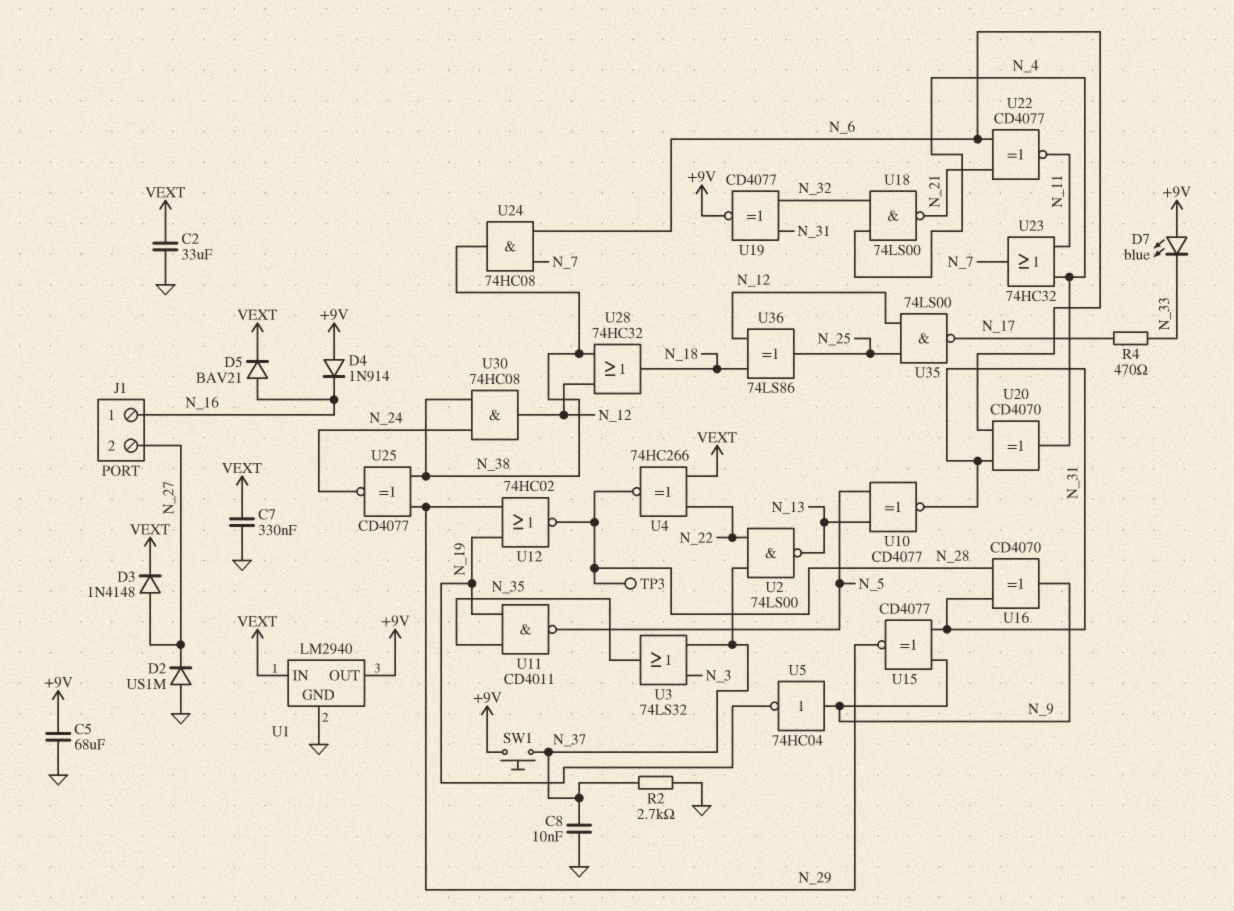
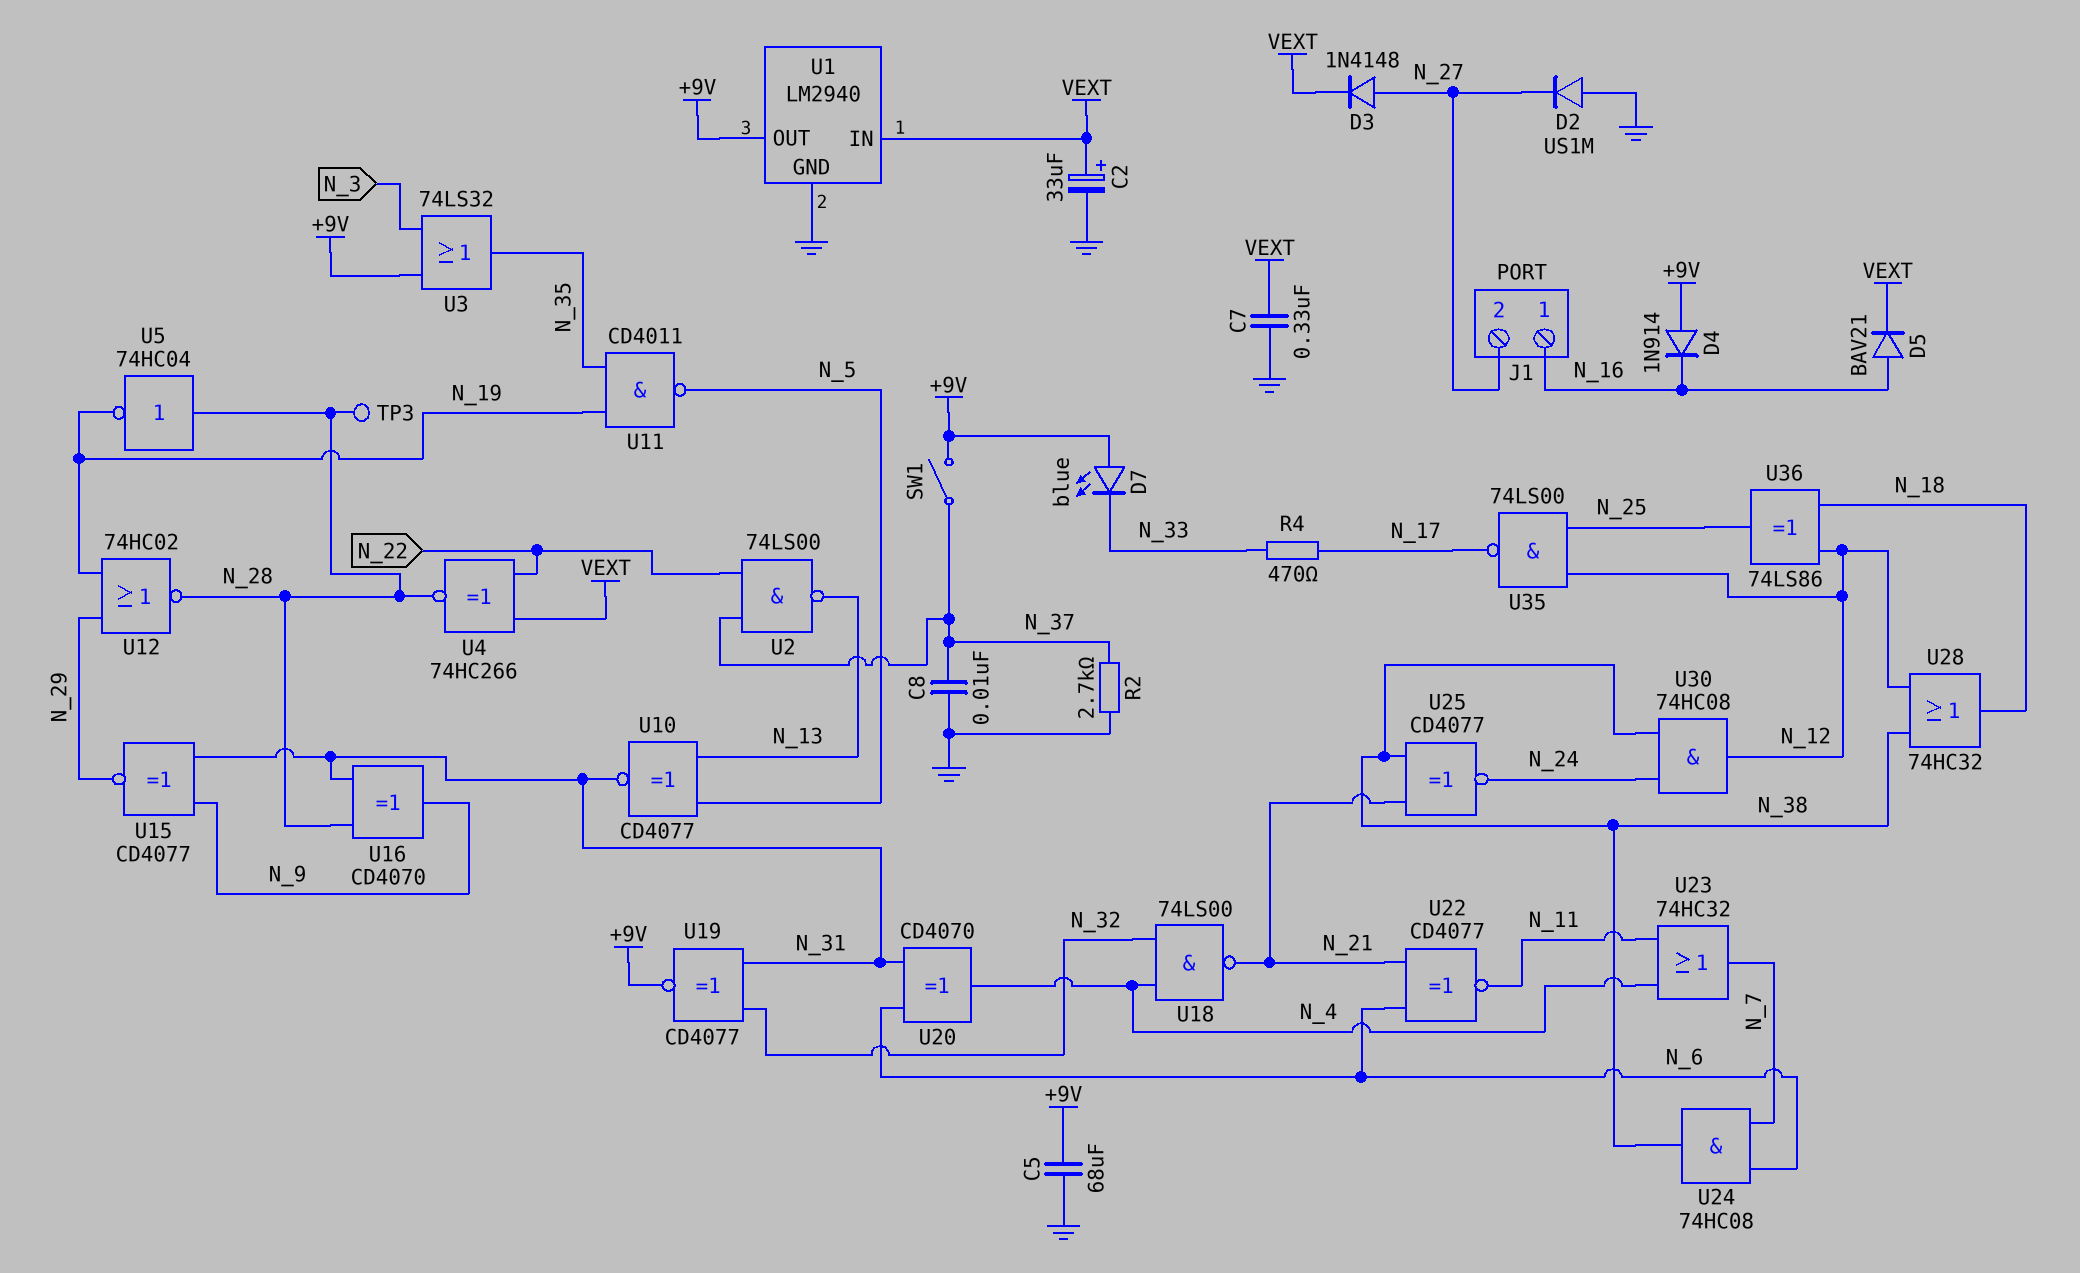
C2: 33uF (GND, VEXT) -> 33uF (plus VEXT, minus GND)
SW1: button (+9V, N_37) -> switch (+9V, N_37)
U3: OR 74LS32 (in N_3, in N_37, out N_35) -> OR 74LS32 (in +9V, in N_3, out N_35)
U5: NOT 74HC04 (in N_9, out N_19) -> NOT 74HC04 (in N_28, out N_19)
U25: XNOR CD4077 (in N_29, in N_38, out N_24) -> XNOR CD4077 (in N_21, in N_38, out N_24)

